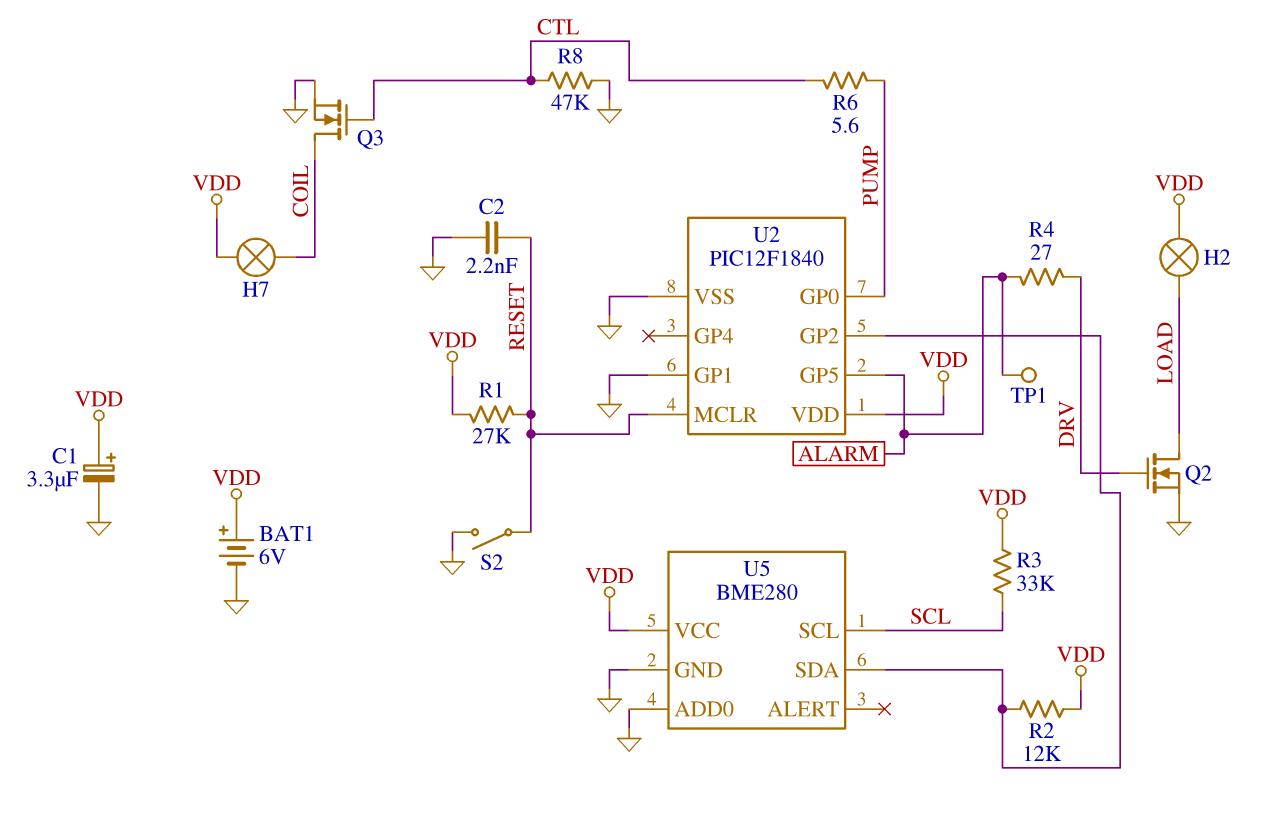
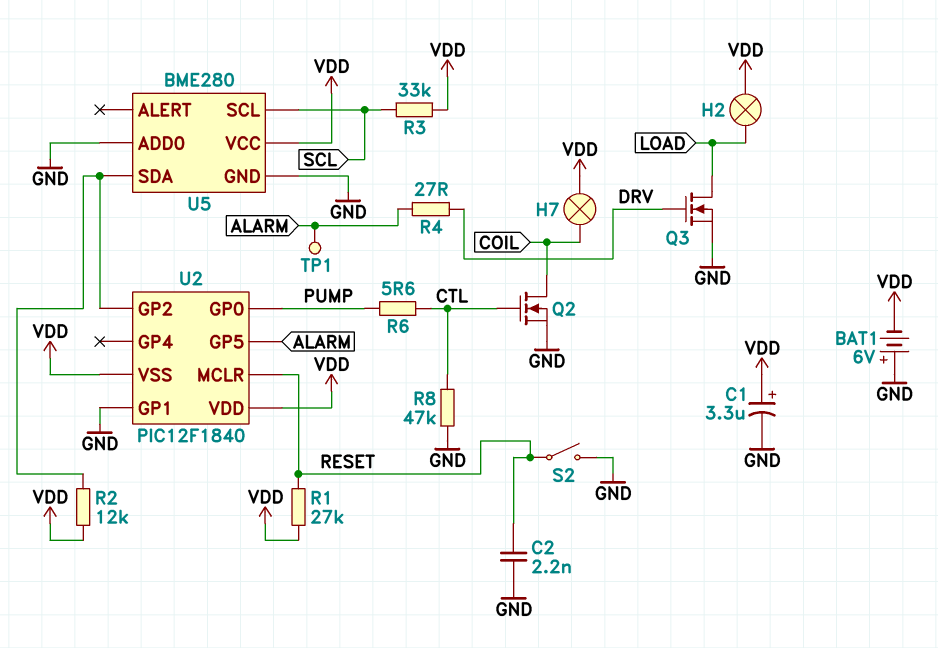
BAT1: 6V (plus VDD, minus GND) -> 6V (plus GND, minus VDD)
Q2: NMOS (G DRV, D LOAD, S GND) -> NMOS (G CTL, D COIL, S GND)
Q3: NMOS (G CTL, D COIL, S GND) -> NMOS (G DRV, D LOAD, S GND)
U2 pin VSS: GND -> VDD

